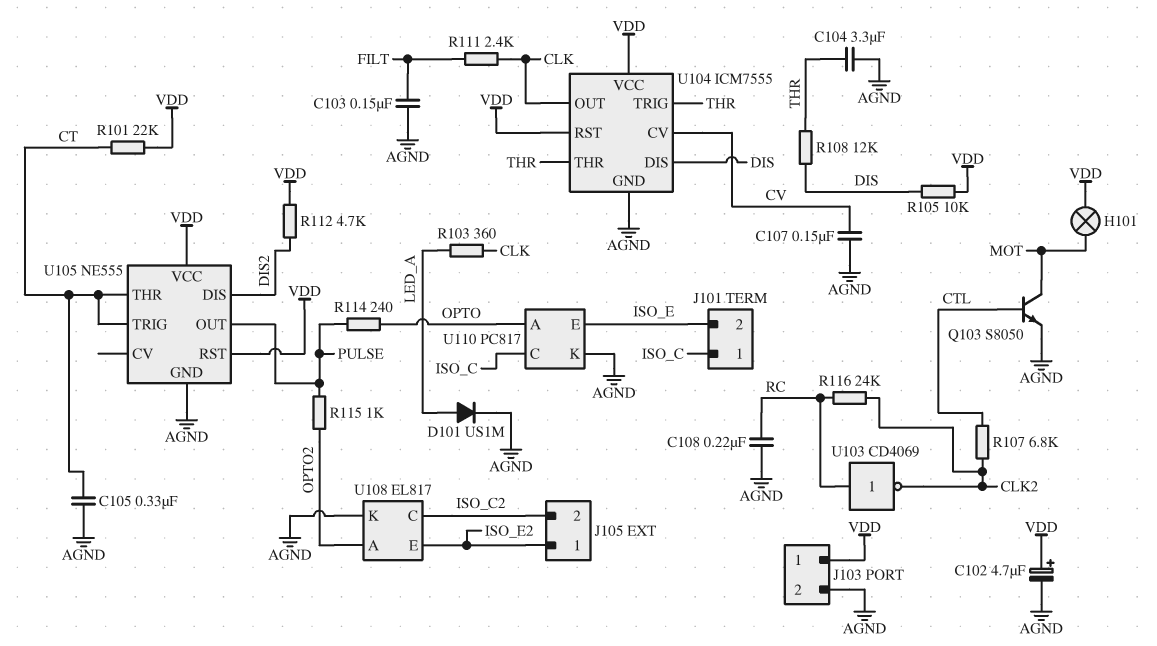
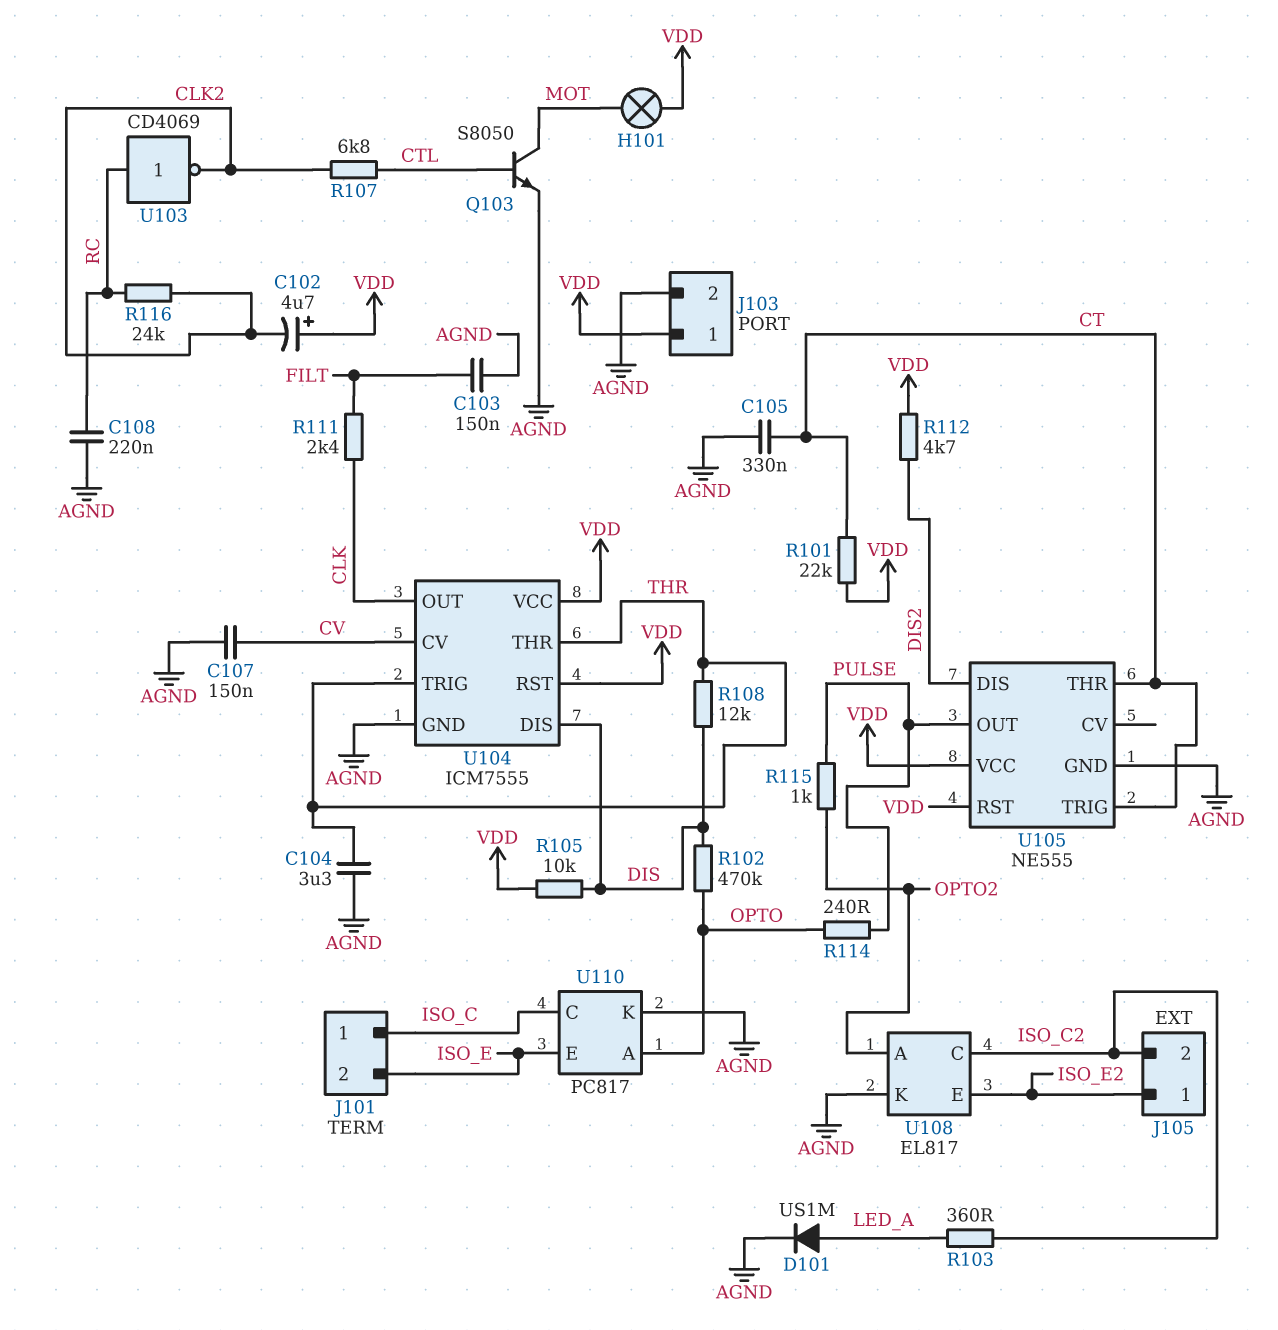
C102: 4.7uF (plus VDD, minus AGND) -> 4.7uF (plus VDD, minus CLK2)
R102: none -> 470k (DIS, OPTO)
R103: 360 (CLK, LED_A) -> 360 (ISO_C2, LED_A)

